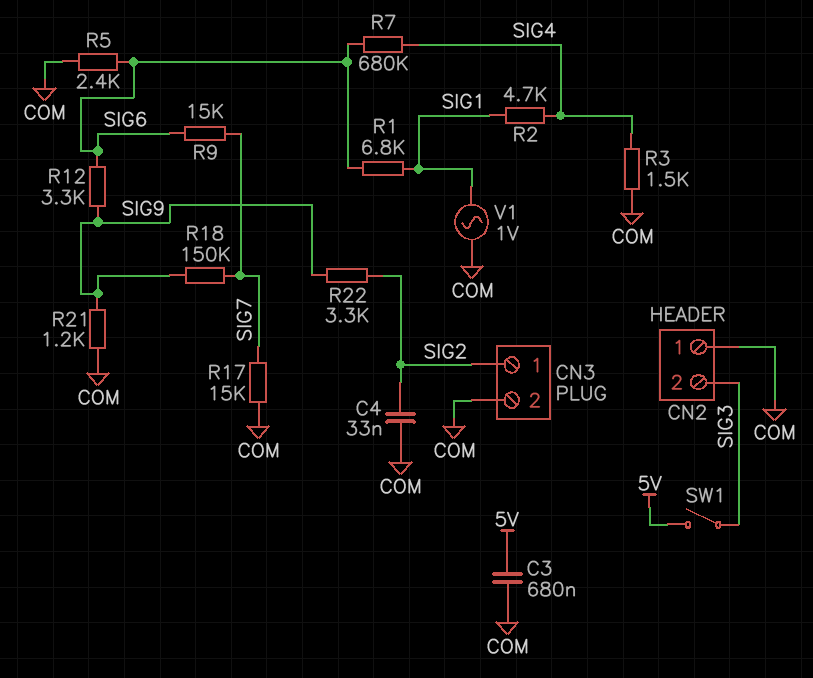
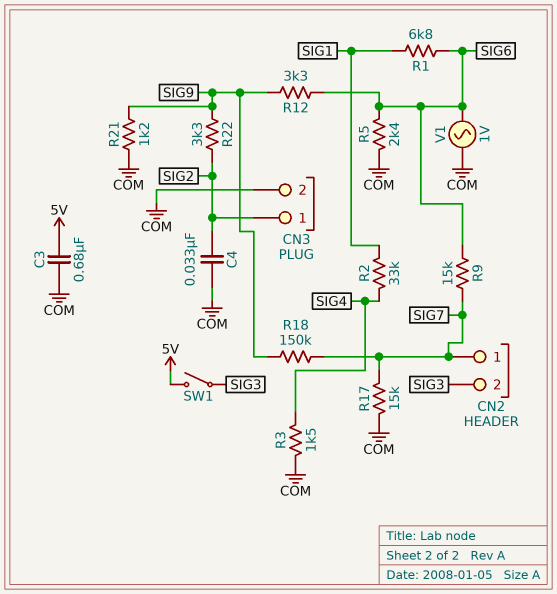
CN2 pin 1: COM -> SIG7
R2: 4.7k (SIG1, SIG4) -> 33k (SIG1, SIG4)
R7: 680k (SIG4, SIG6) -> none
V1: AC 1V (COM, SIG1) -> AC 1V (COM, SIG6)

